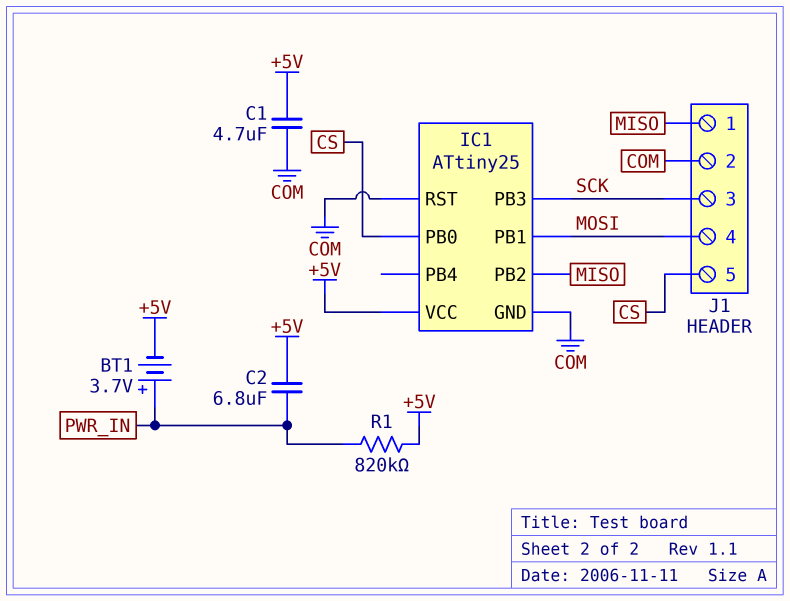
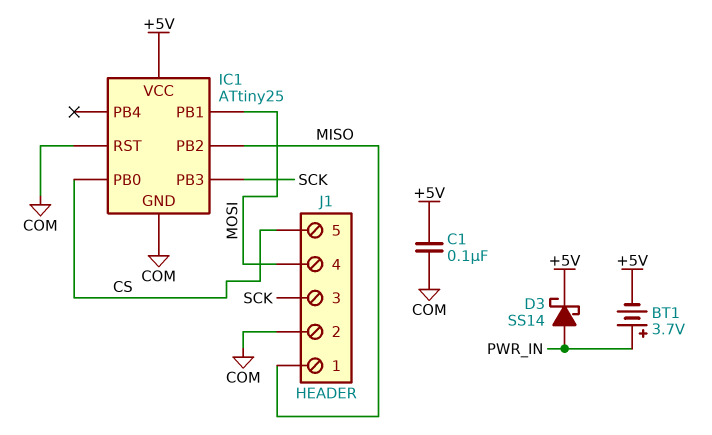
C1: 4.7uF (+5V, COM) -> 100nF (+5V, COM)
C2: 6.8uF (+5V, PWR_IN) -> none
D3: none -> schottky SS14 (A PWR_IN, K +5V)
R1: 820k (+5V, PWR_IN) -> none

